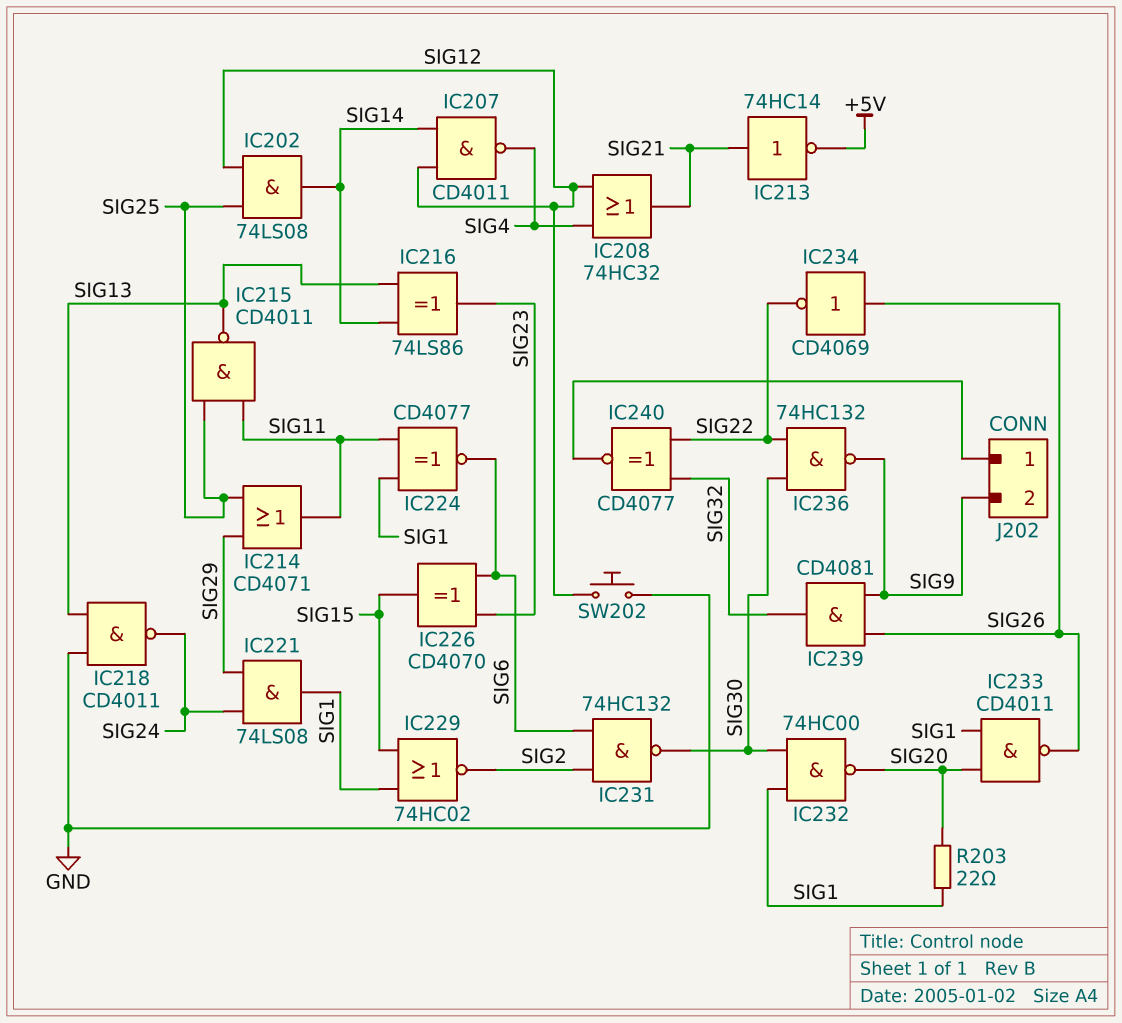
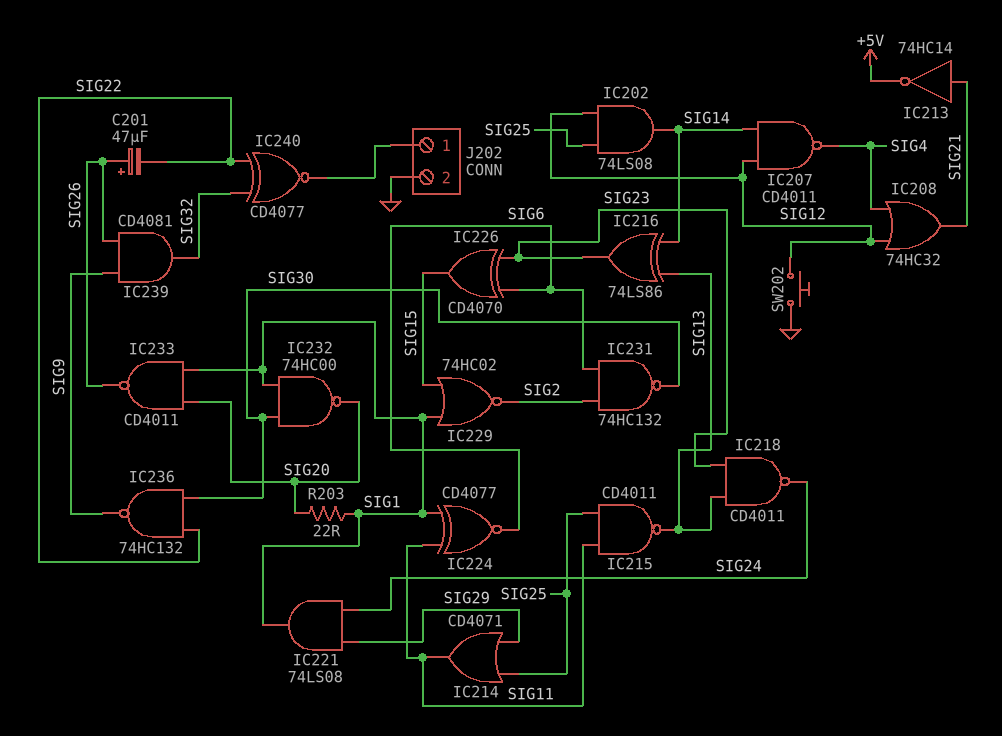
C201: none -> 47uF (plus SIG26, minus SIG22)
IC218: NAND CD4011 (in GND, in SIG13, out SIG24) -> NAND CD4011 (in SIG13, in SIG23, out SIG24)
IC234: NOT CD4069 (in SIG26, out SIG22) -> none
J202 pin 2: SIG9 -> GND

